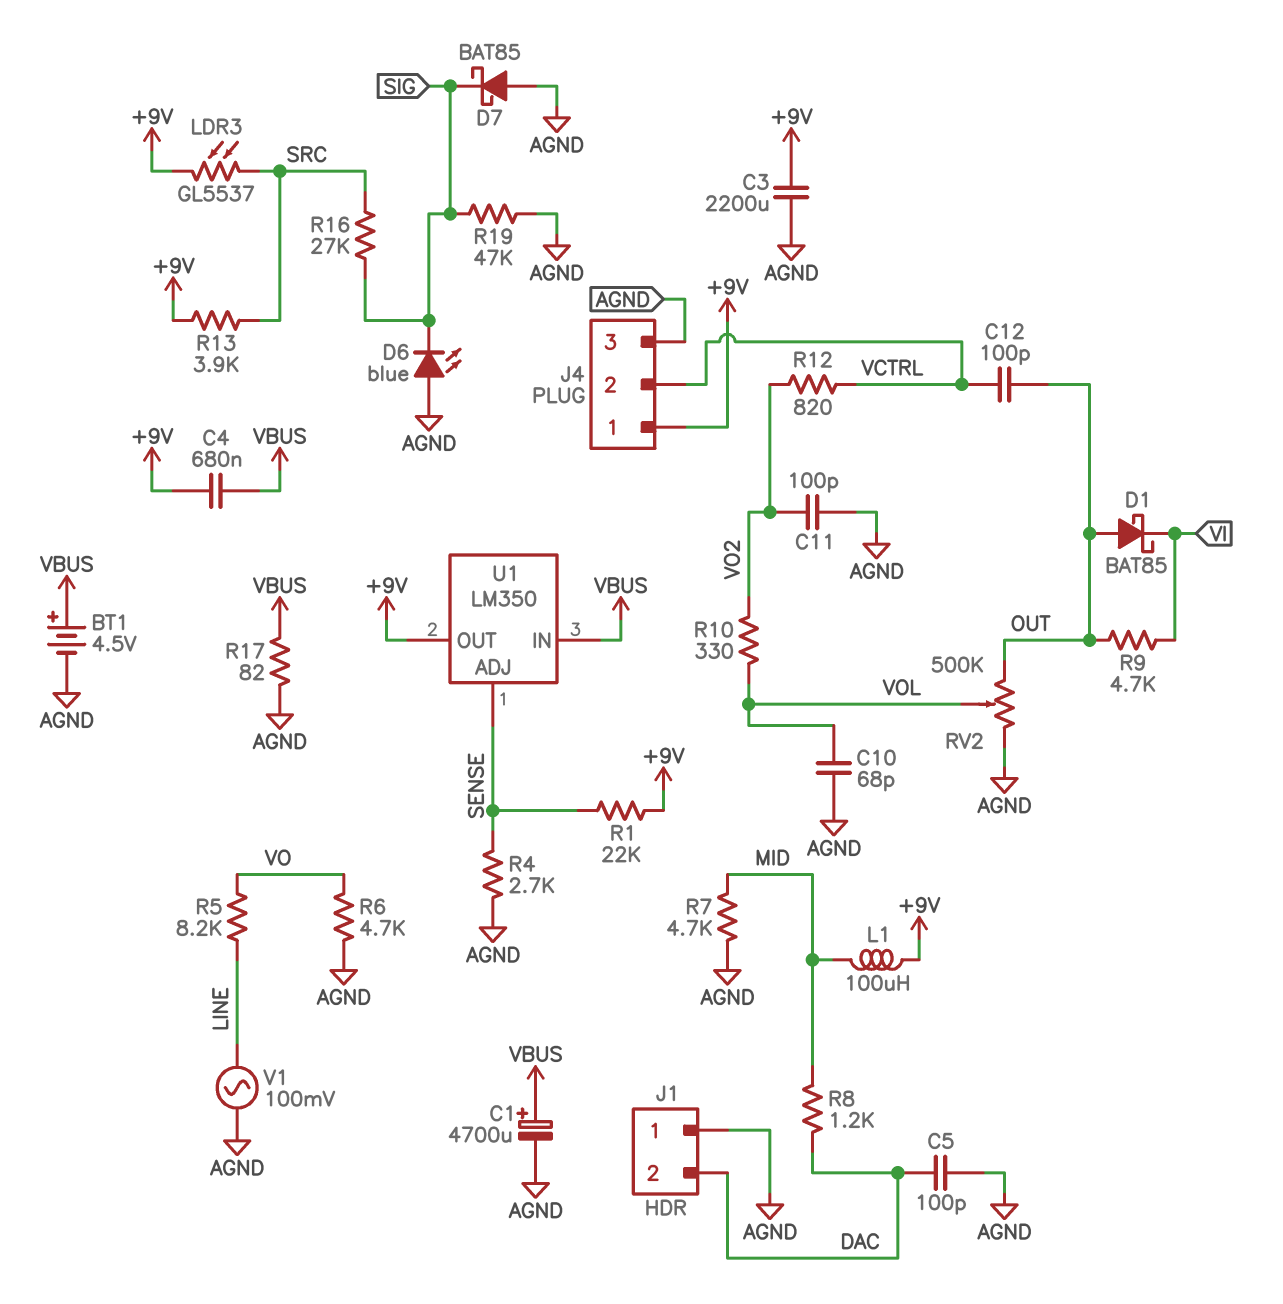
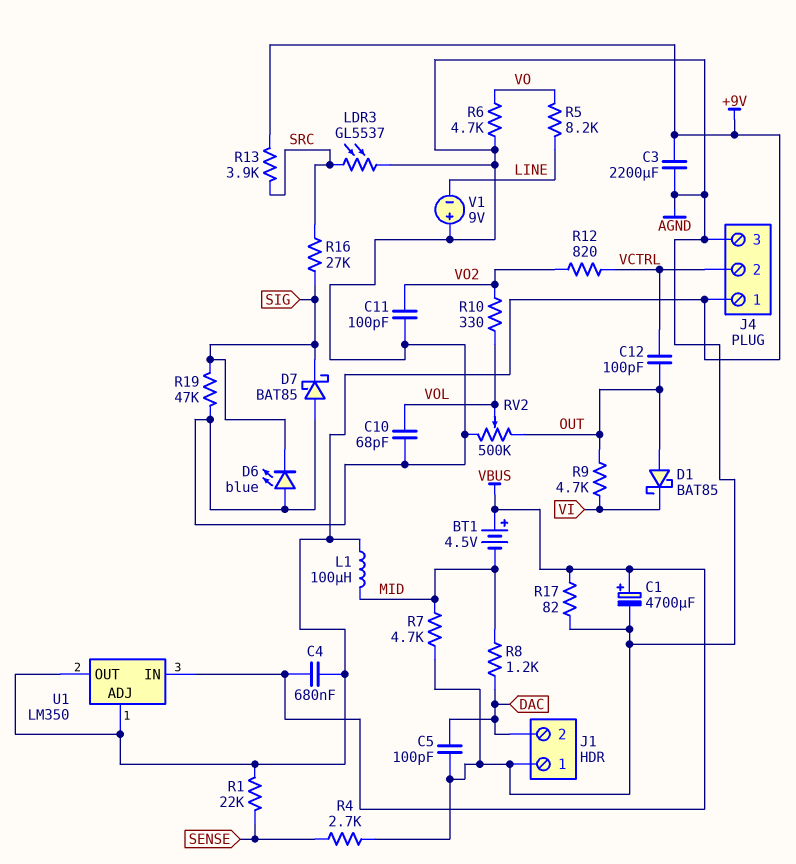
BT1: 4.5V (plus VBUS, minus AGND) -> 4.5V (plus VBUS, minus MID)
LDR3: GL5537 (+9V, SRC) -> GL5537 (AGND, SRC)
U1 pin ADJ: SENSE -> +9V
V1: AC 100mV (AGND, LINE) -> 9V (plus AGND, minus LINE)

